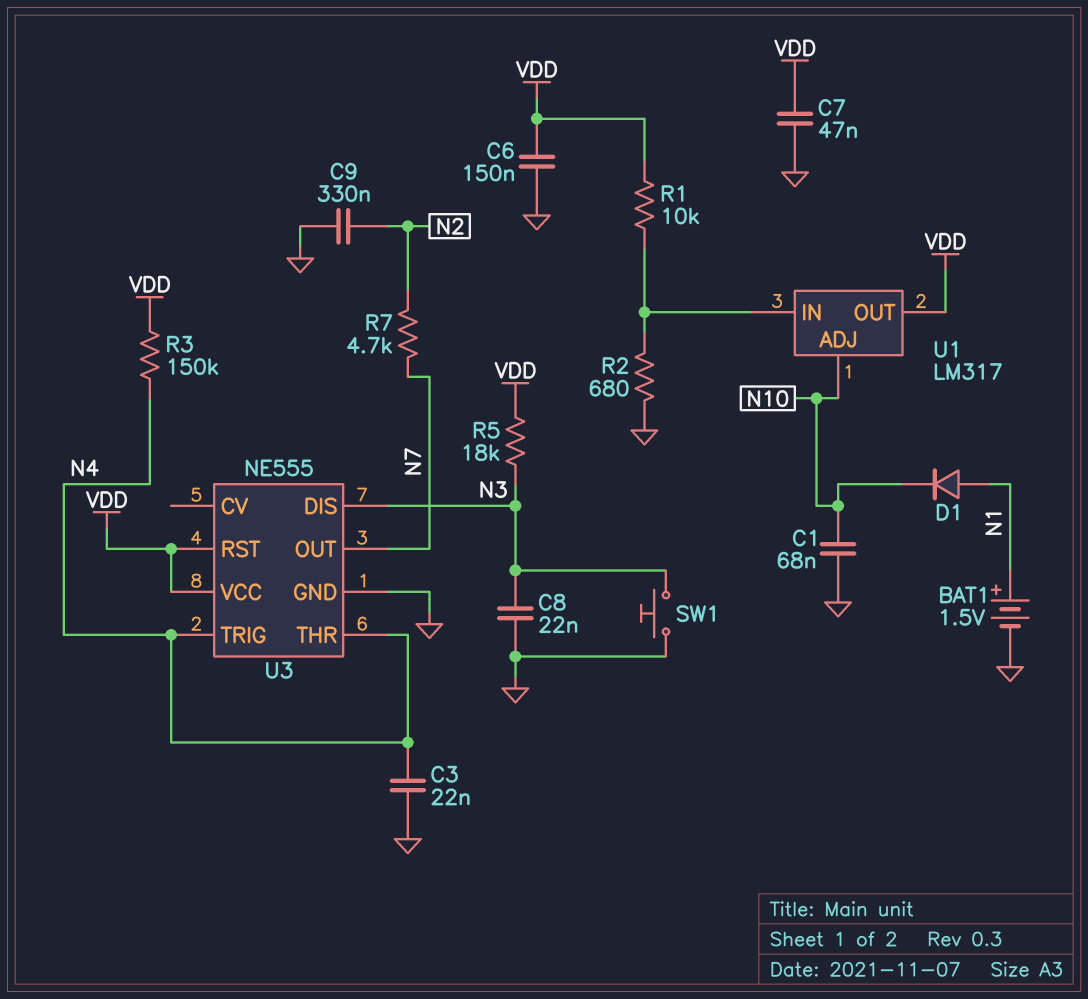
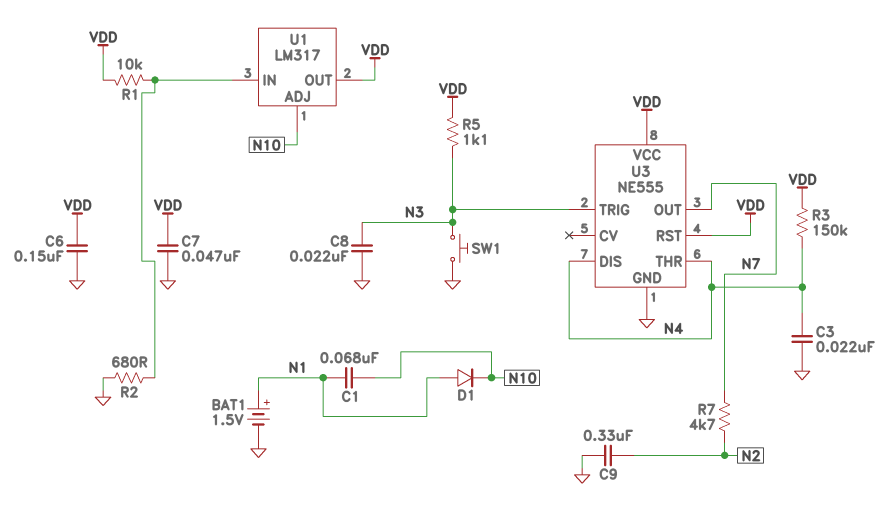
C1: 68nF (GND, N10) -> 68nF (N1, N10)
R5: 18k (N3, VDD) -> 1.1k (N3, VDD)
U3 pin DIS: N3 -> N4
U3 pin TRIG: N4 -> N3

